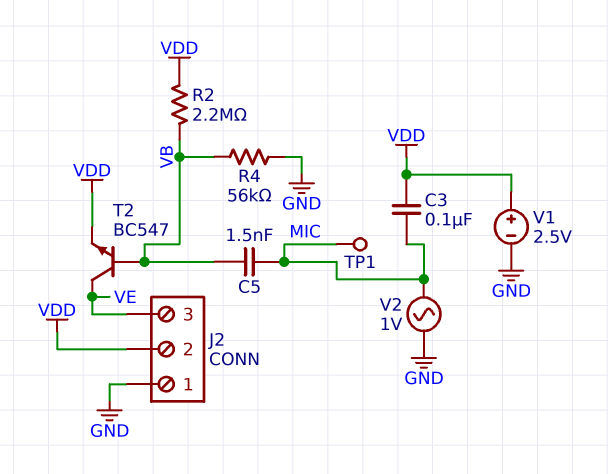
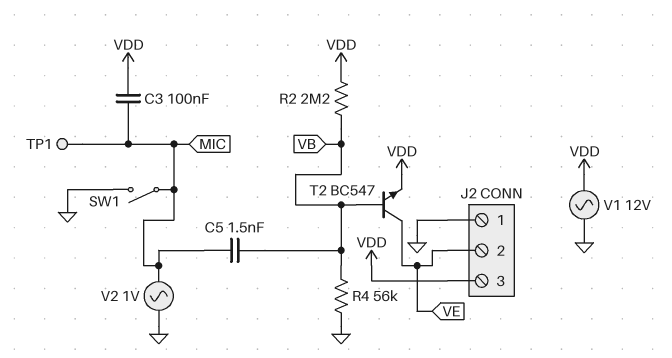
J2 pin 2: VDD -> VE
J2 pin 3: VE -> VDD
SW1: none -> switch (GND, MIC)
V1: 2.5V (plus VDD, minus GND) -> AC 12V (GND, VDD)

